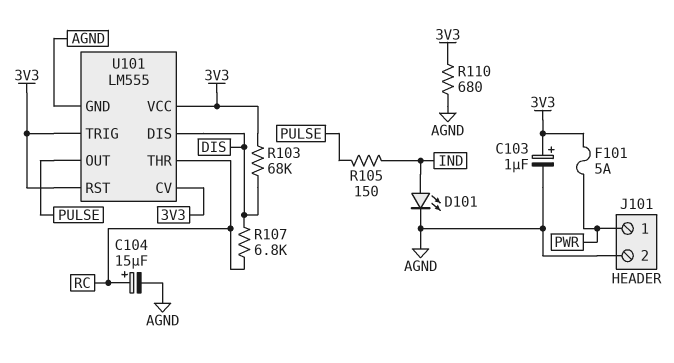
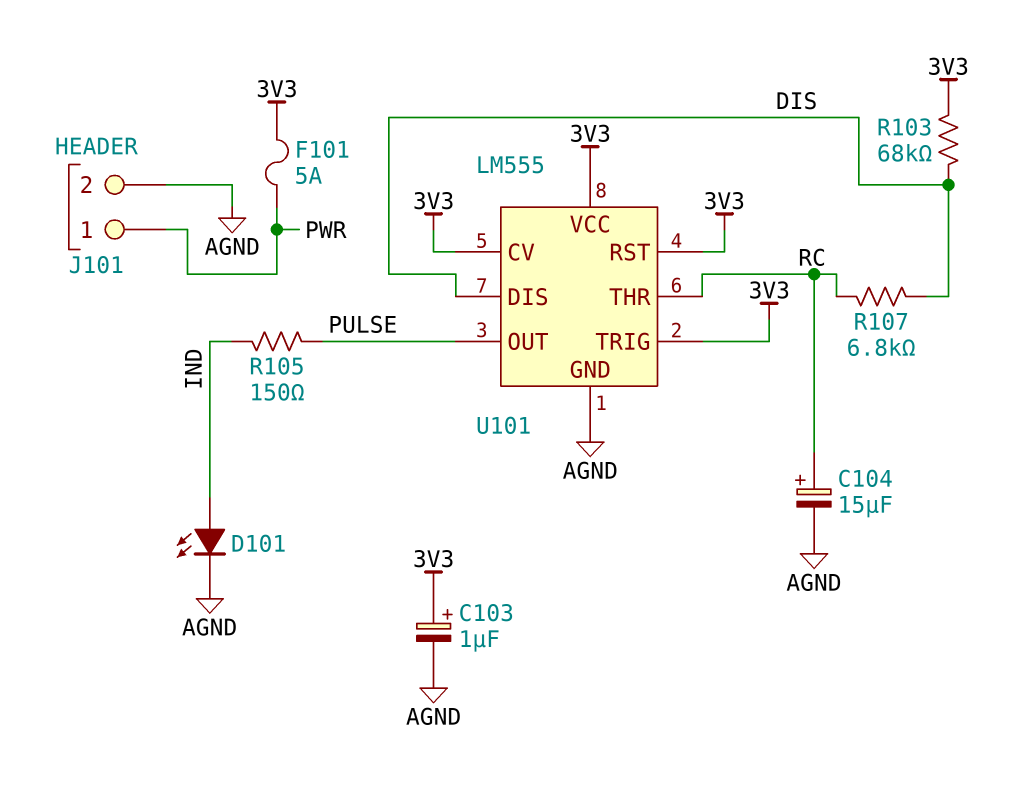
R110: 680 (3V3, AGND) -> none

